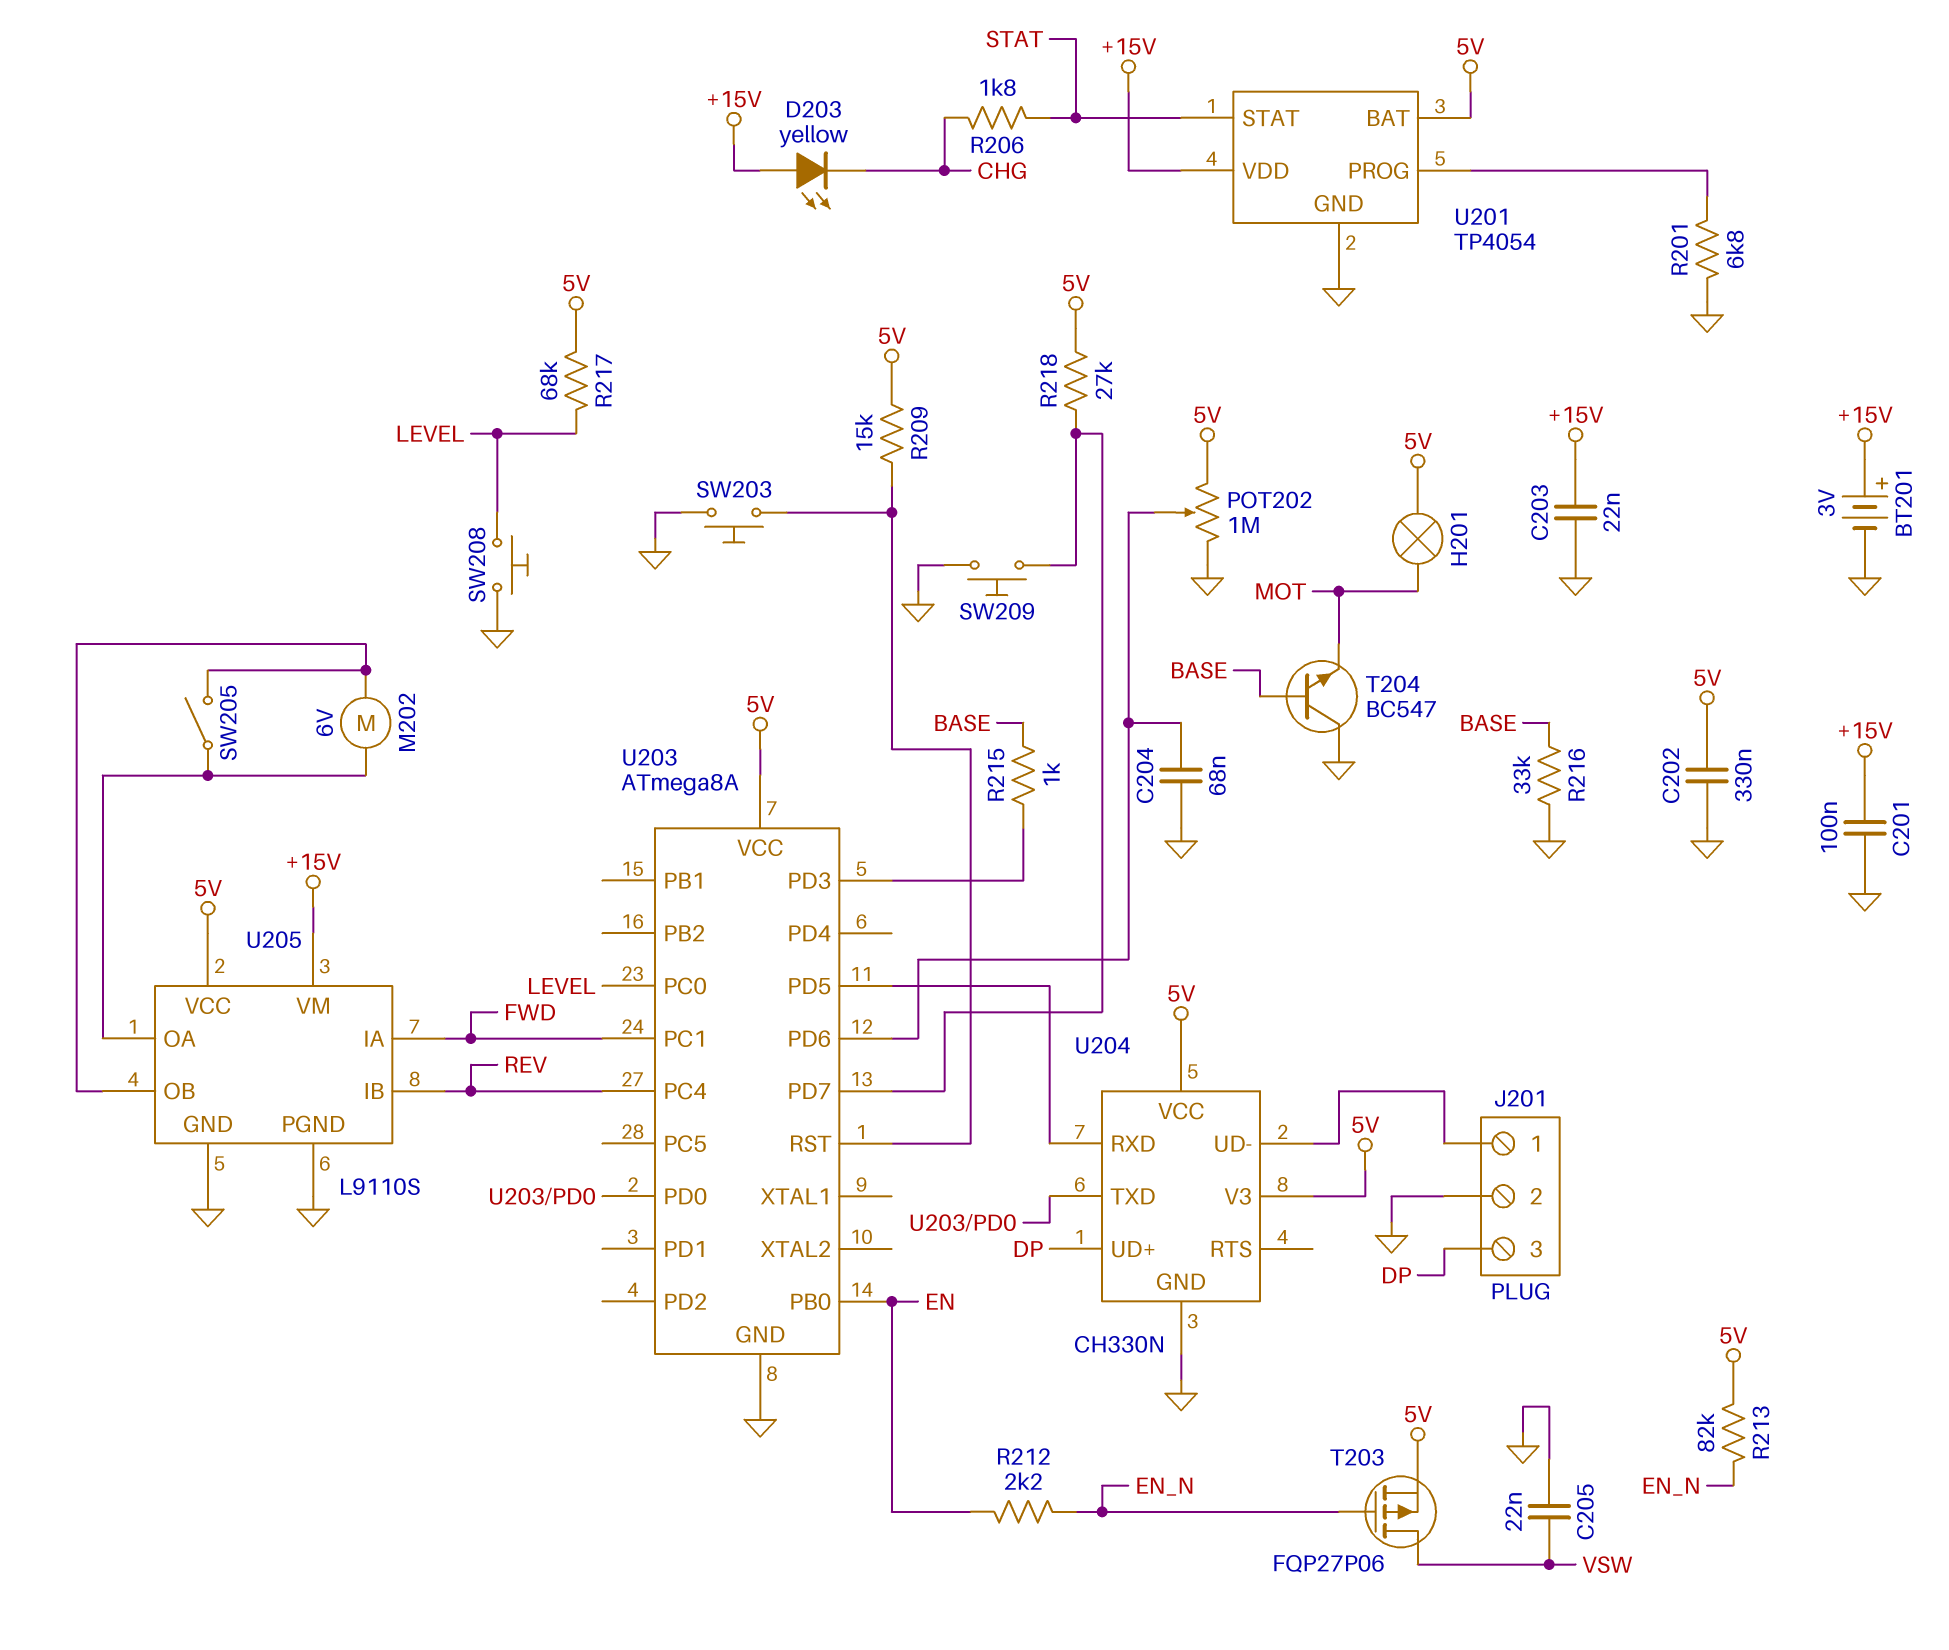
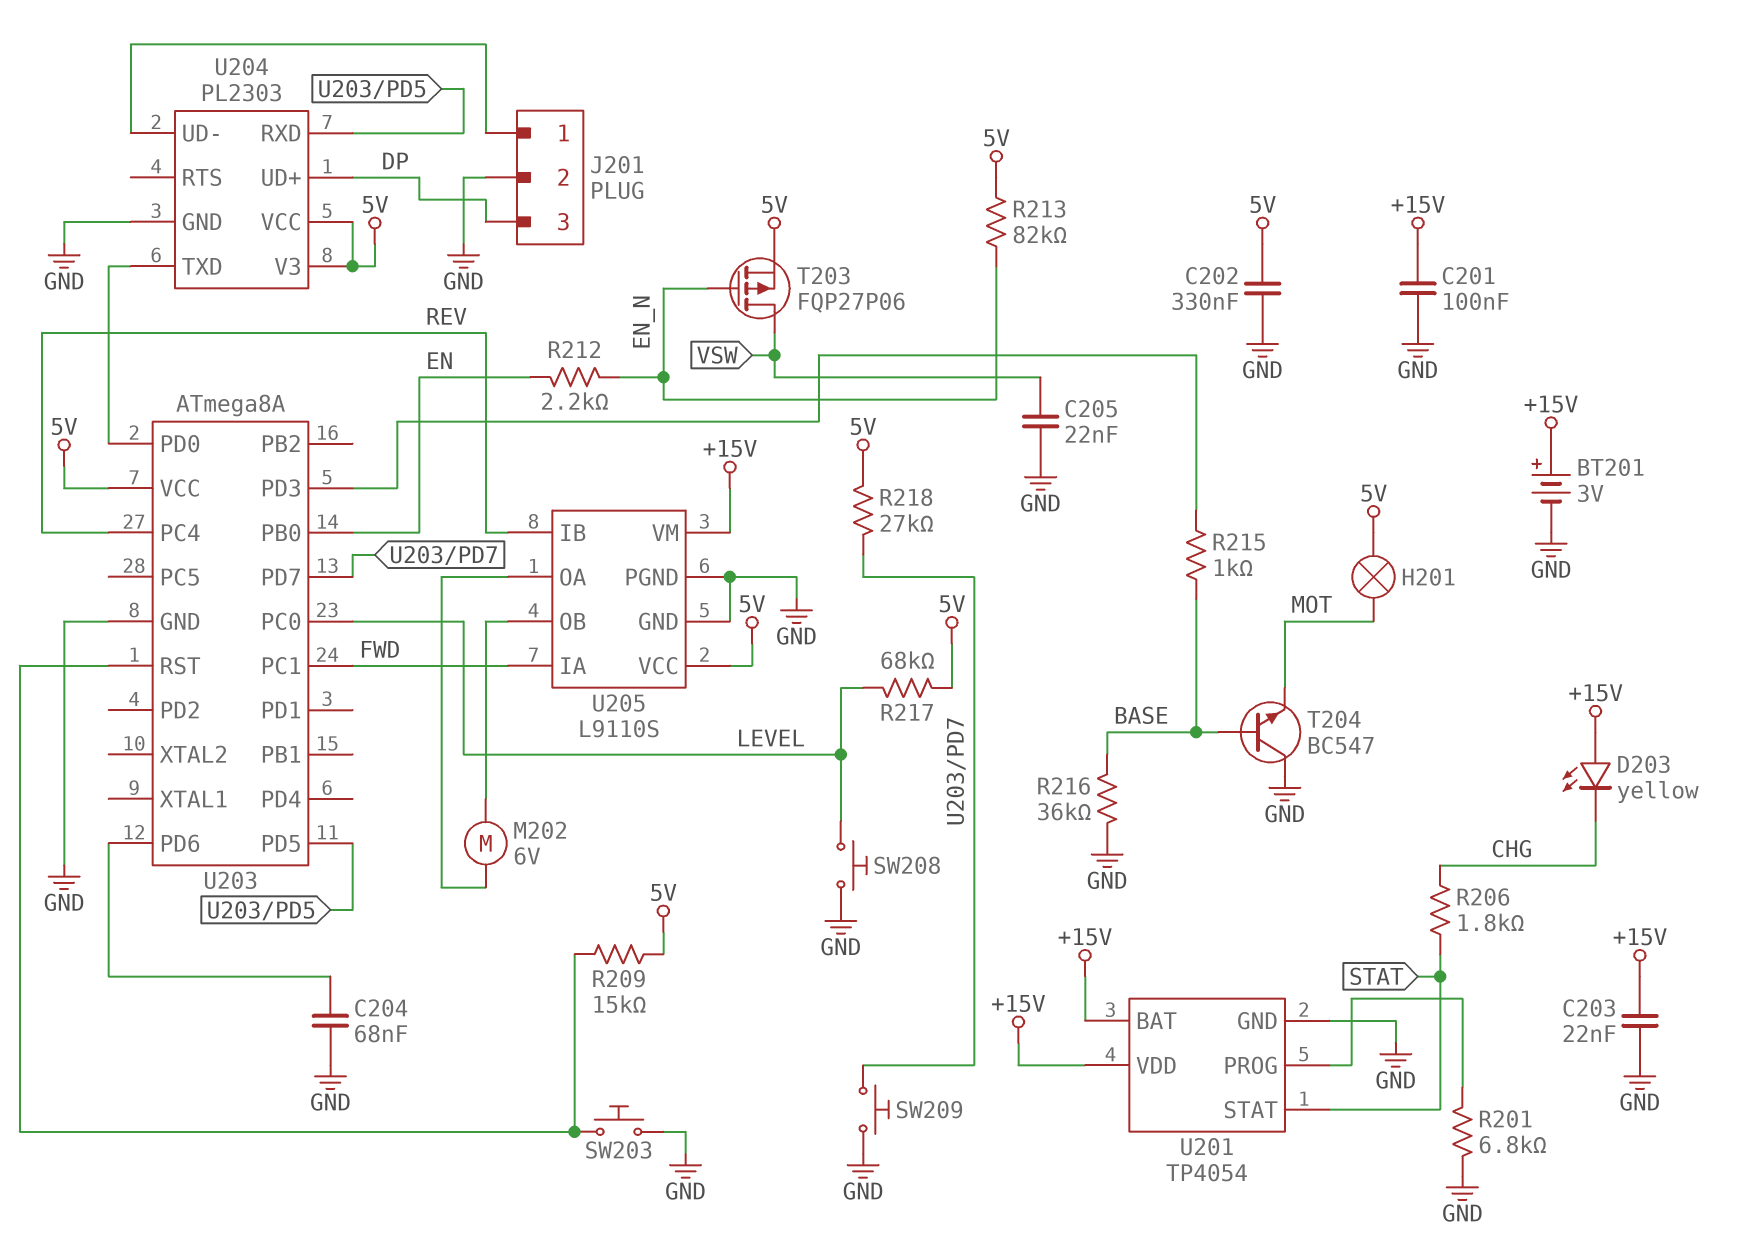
POT202: 1M (5V, GND, wiper U203/PD6) -> none
R216: 33k (BASE, GND) -> 36k (BASE, GND)
SW205: switch (U205/OA, U205/OB) -> none
U201 pin BAT: 5V -> +15V
U204: CH330N -> PL2303

